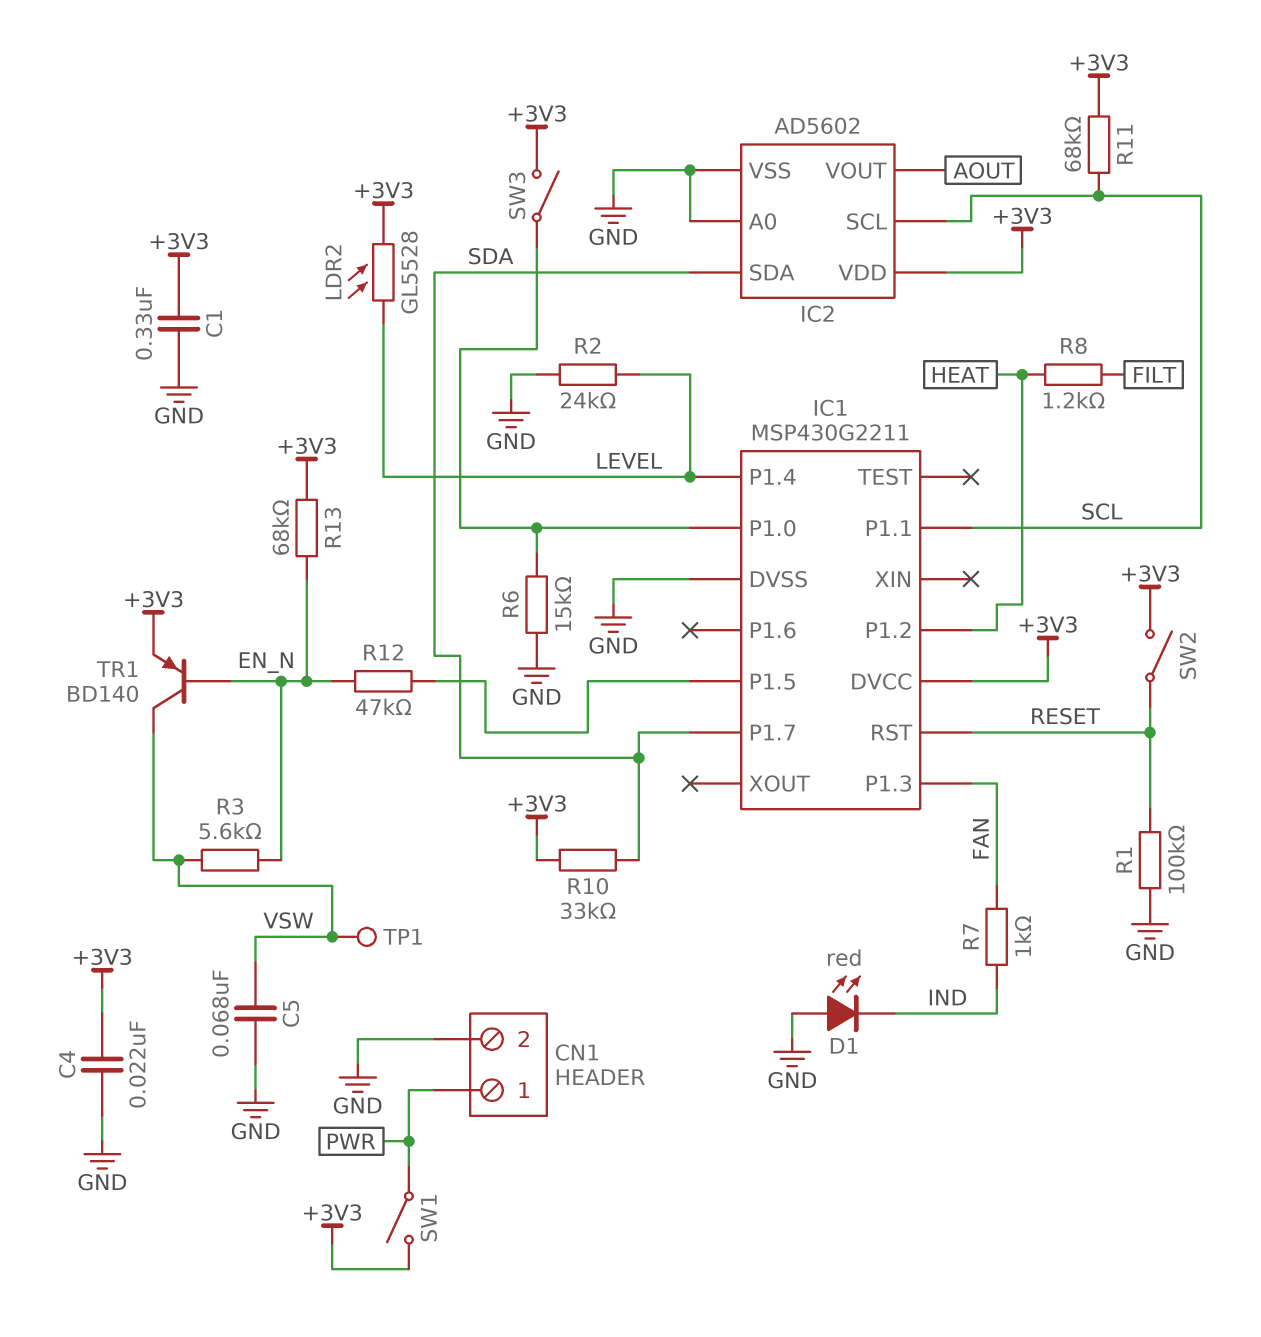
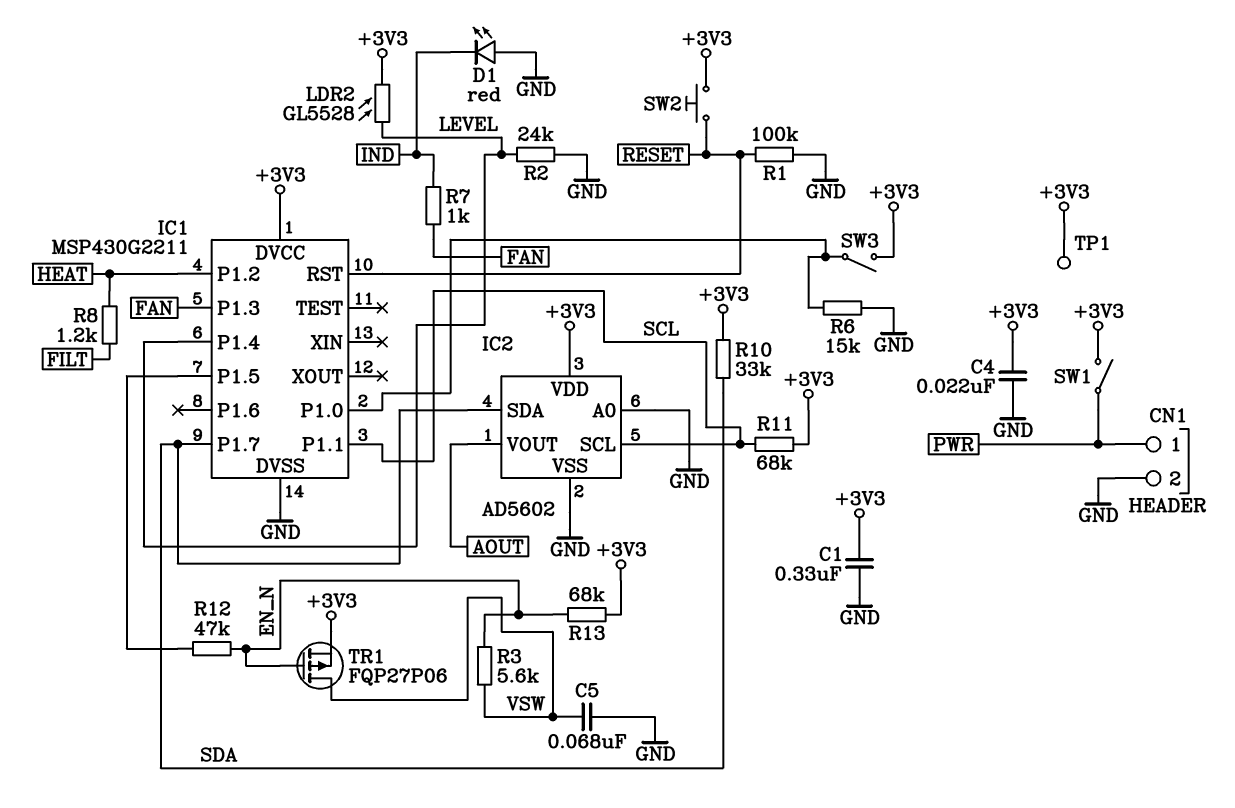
SW2: switch (+3V3, RESET) -> button (+3V3, RESET)
TP1: test point (VSW) -> test point (+3V3)
TR1: PNP BD140 (B EN_N, C VSW, E +3V3) -> PMOS FQP27P06 (G EN_N, D VSW, S +3V3)

